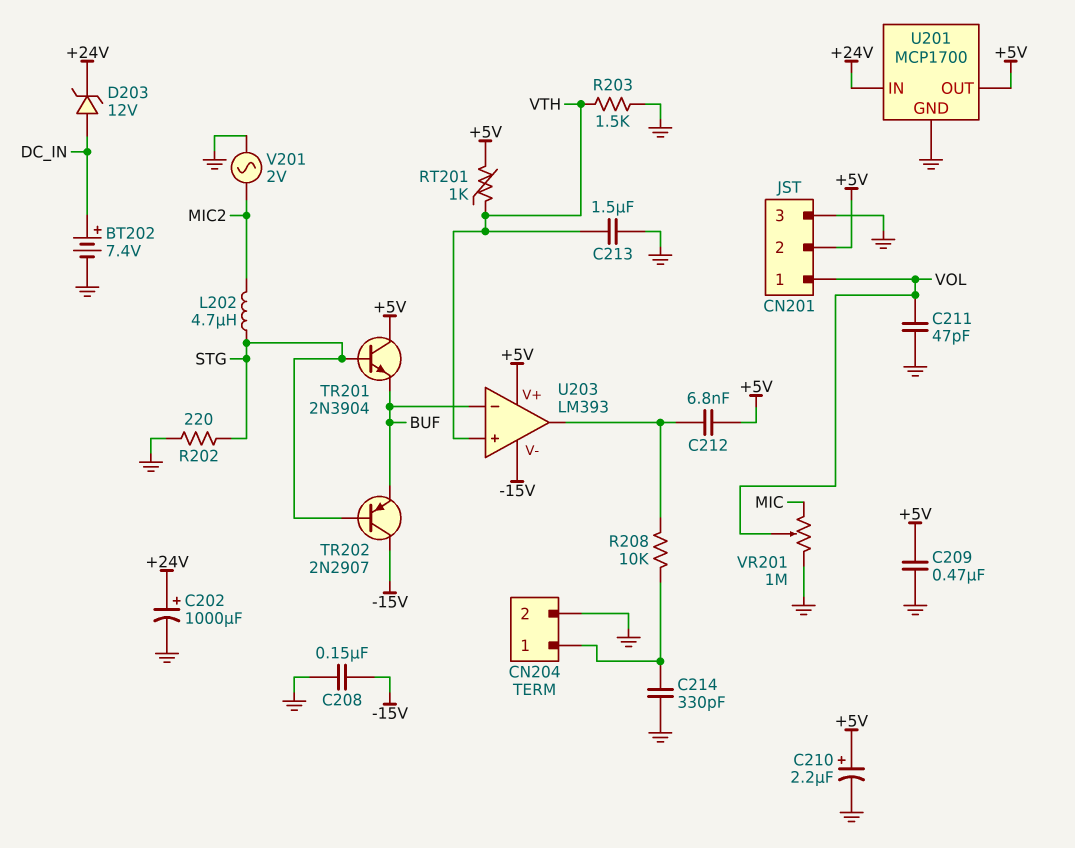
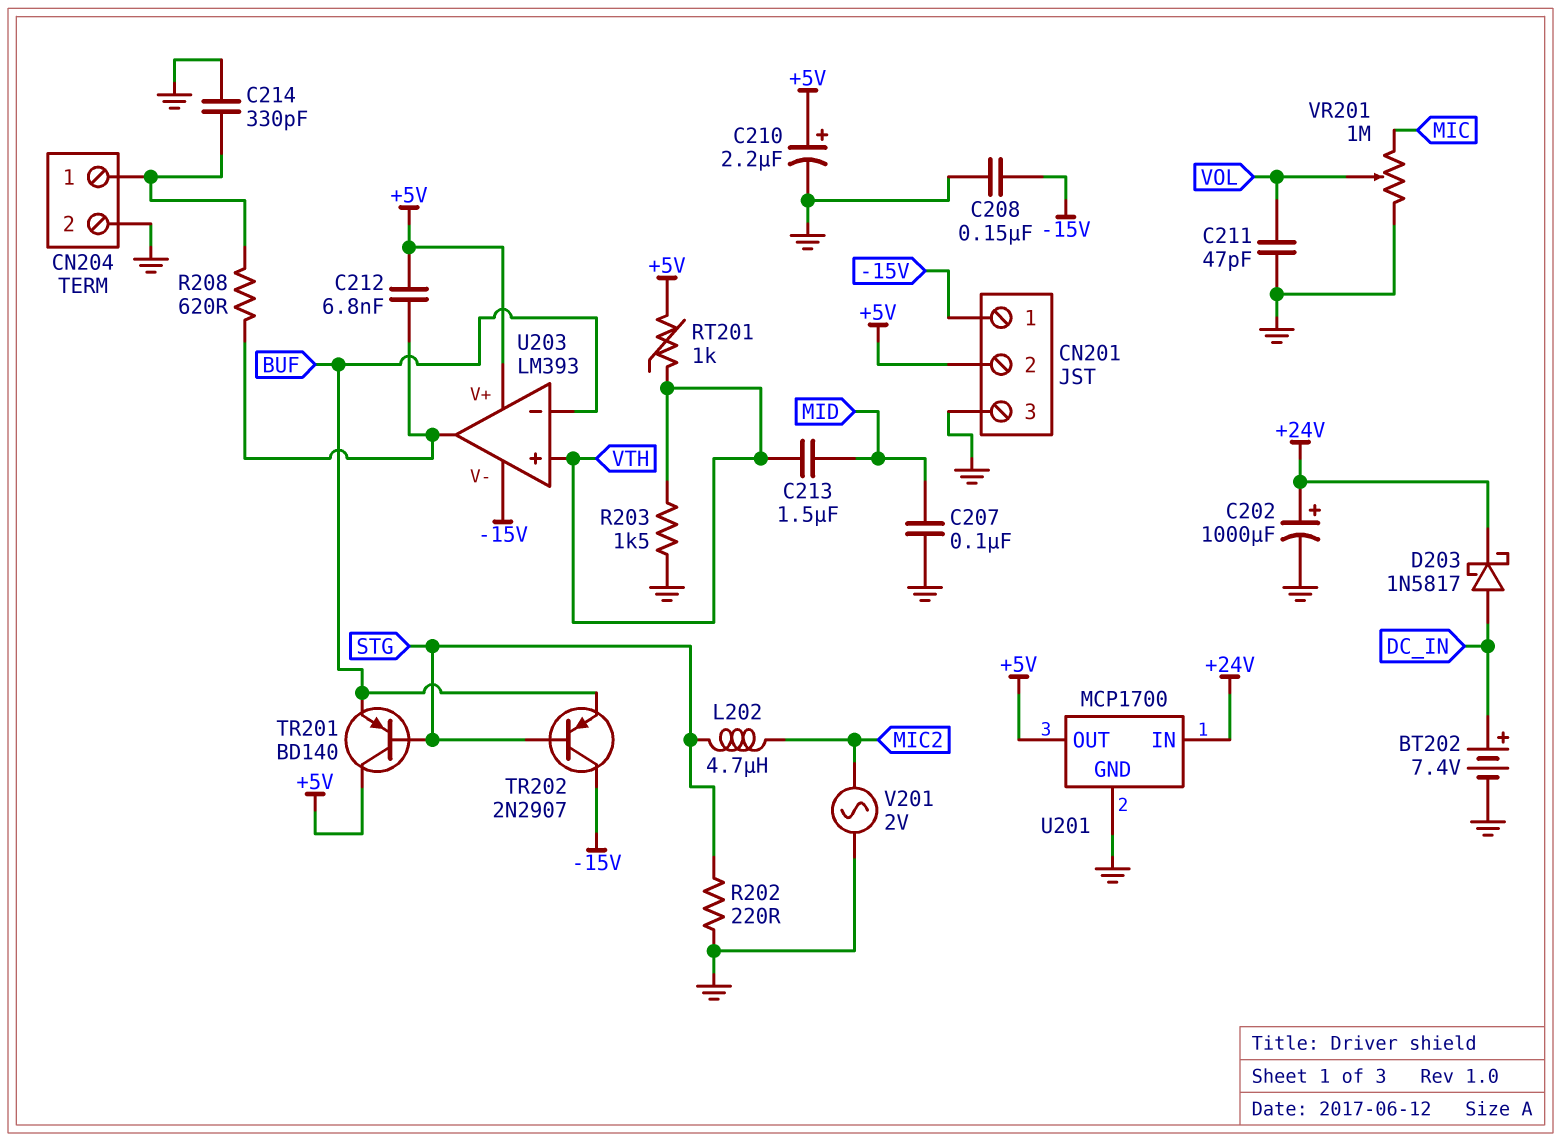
C207: none -> 100nF (GND, MID)
C209: 470nF (+5V, GND) -> none
C213: 1.5uF (GND, VTH) -> 1.5uF (MID, VTH)
CN201 pin 1: VOL -> -15V
D203: zener 12V (A DC_IN, K +24V) -> schottky 1N5817 (A DC_IN, K +24V)
R208: 10k (CN204/1, U203/out) -> 620 (CN204/1, U203/out)
TR201: NPN 2N3904 (B STG, C +5V, E BUF) -> PNP BD140 (B STG, C +5V, E BUF)

